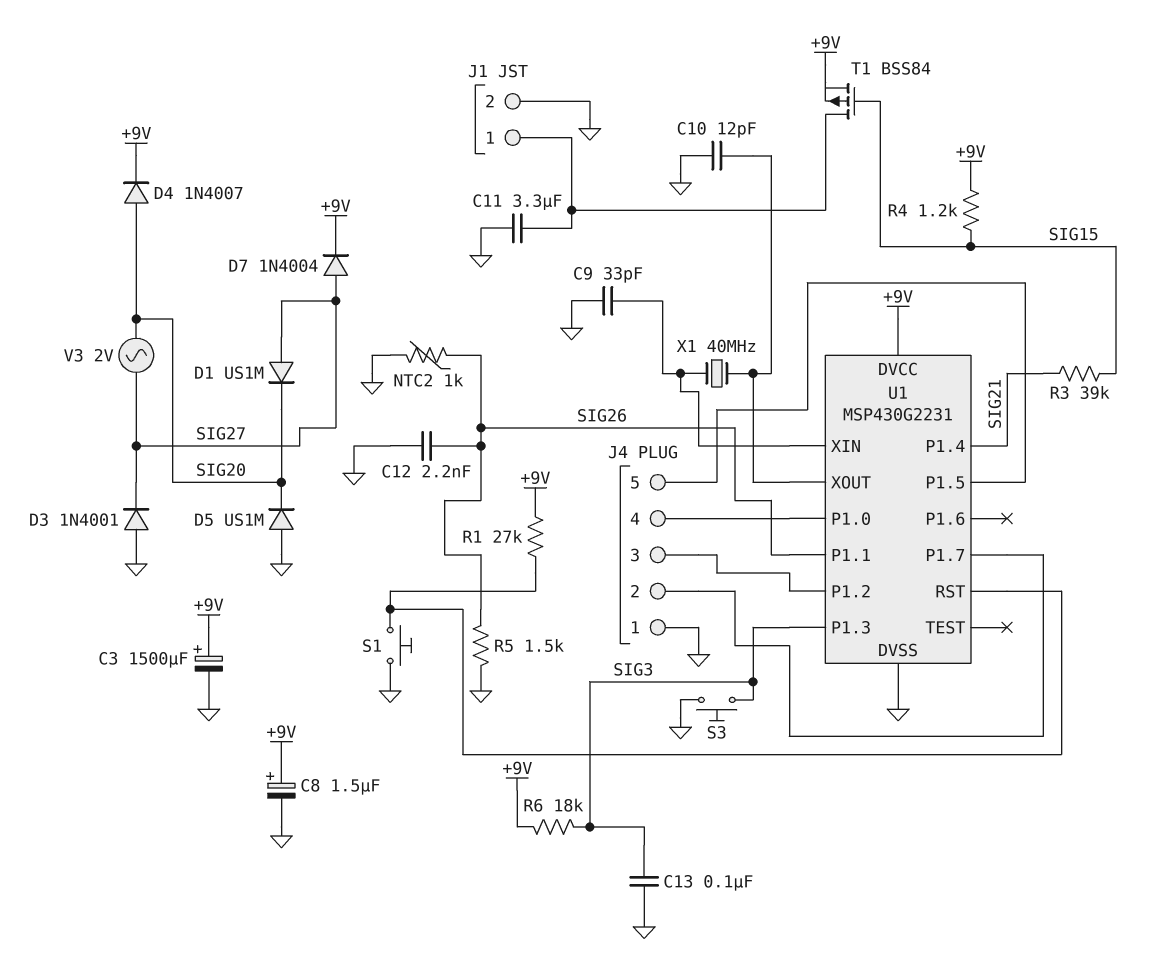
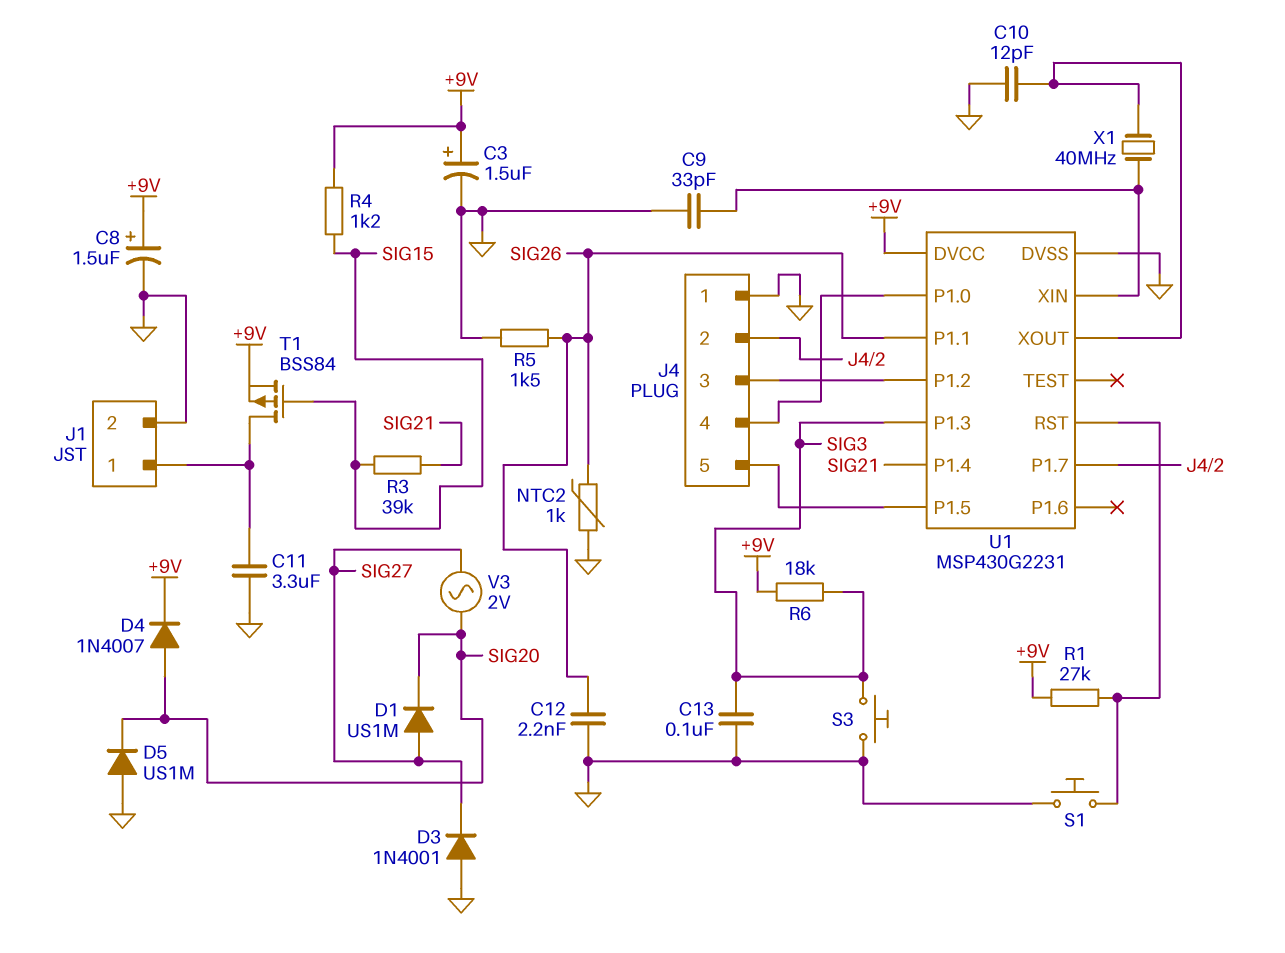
C3: 1500uF (plus +9V, minus GND) -> 1.5uF (plus +9V, minus GND)
D7: diode 1N4004 (A SIG27, K +9V) -> none

